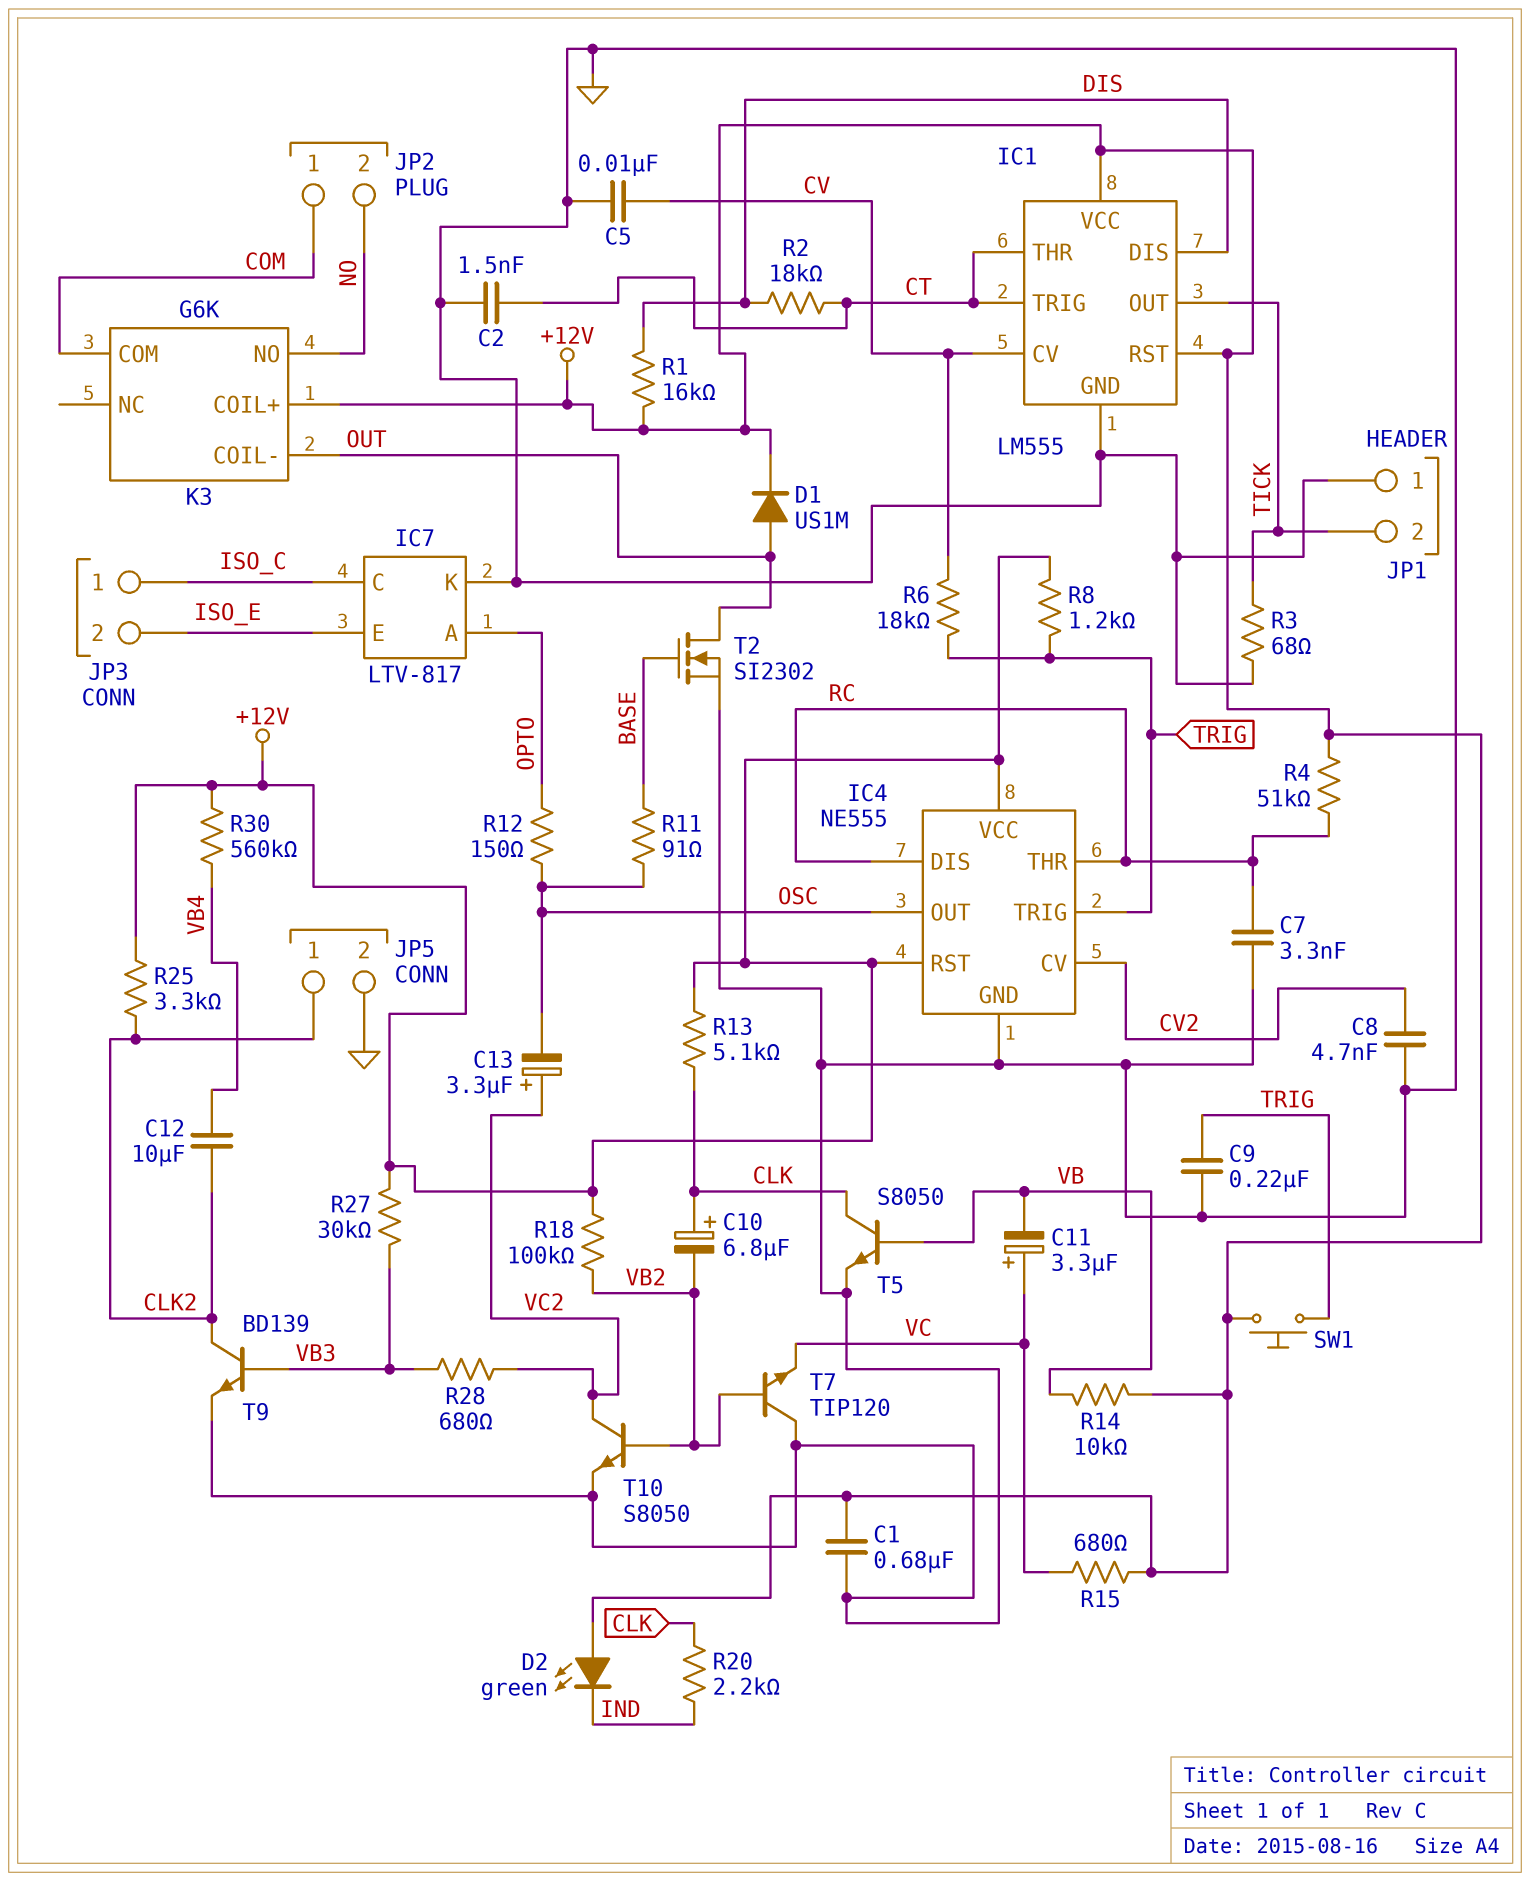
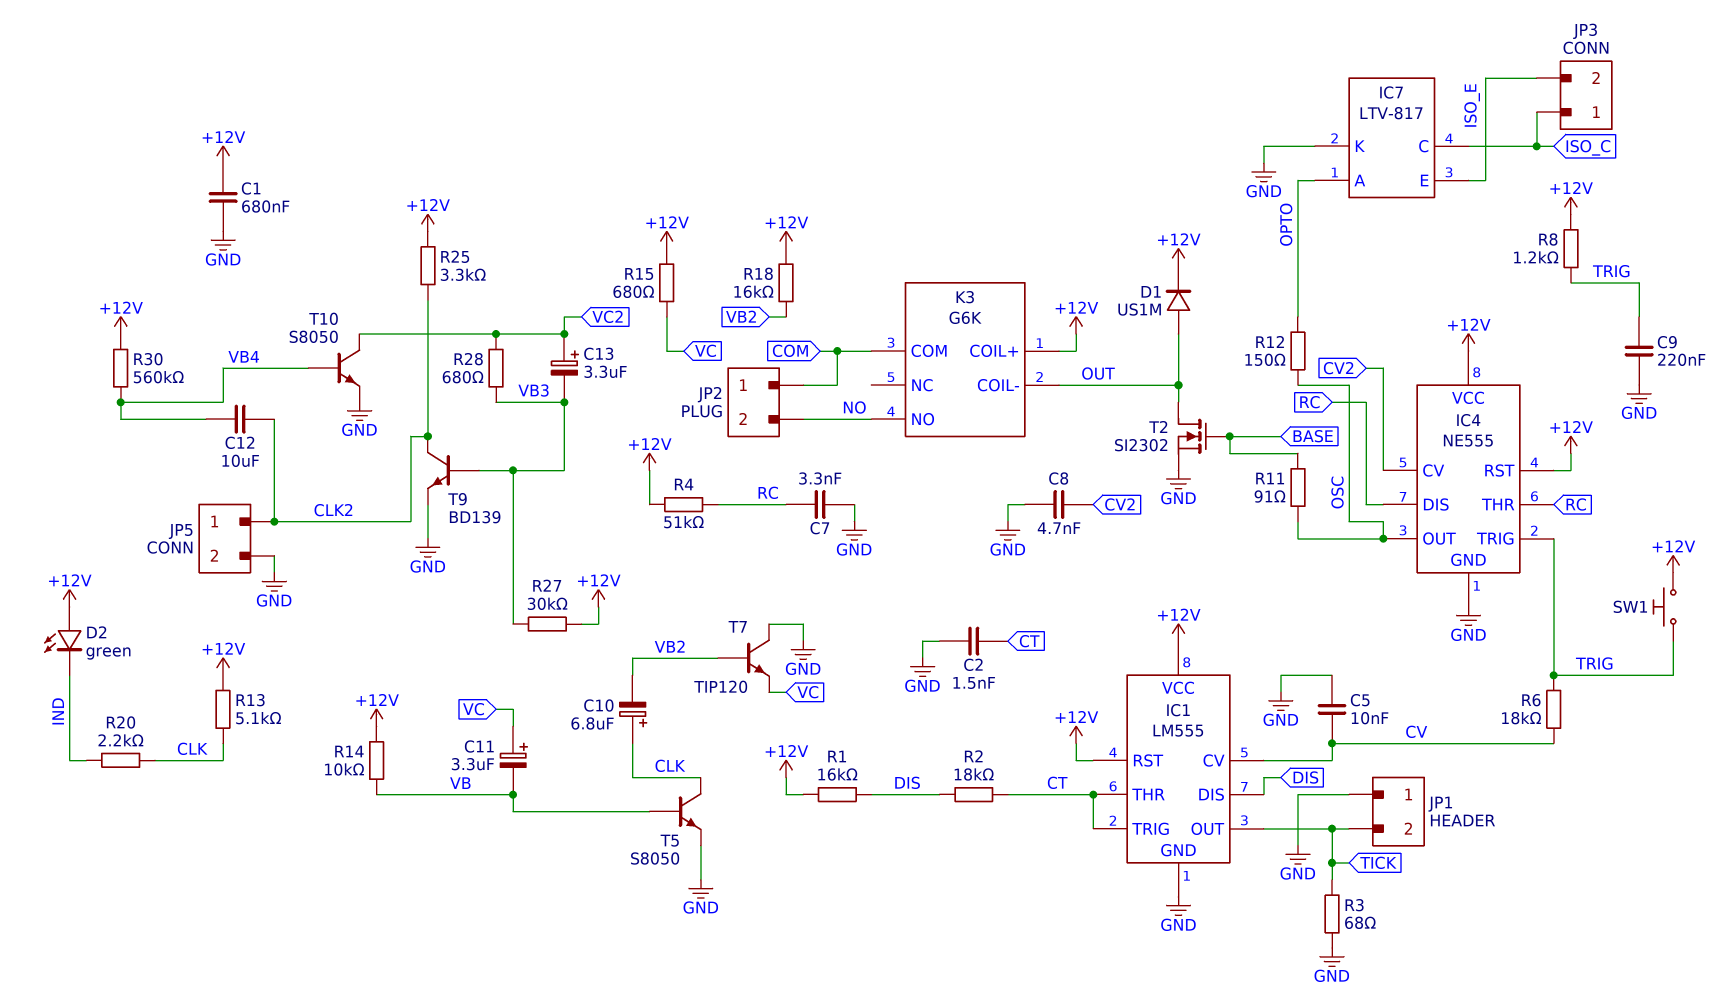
C13: 3.3uF (plus VC2, minus OSC) -> 3.3uF (plus VC2, minus VB3)
R18: 100k (+12V, VB2) -> 16k (+12V, VB2)
T10: NPN S8050 (B VB2, C VC2, E GND) -> NPN S8050 (B VB4, C VC2, E GND)

